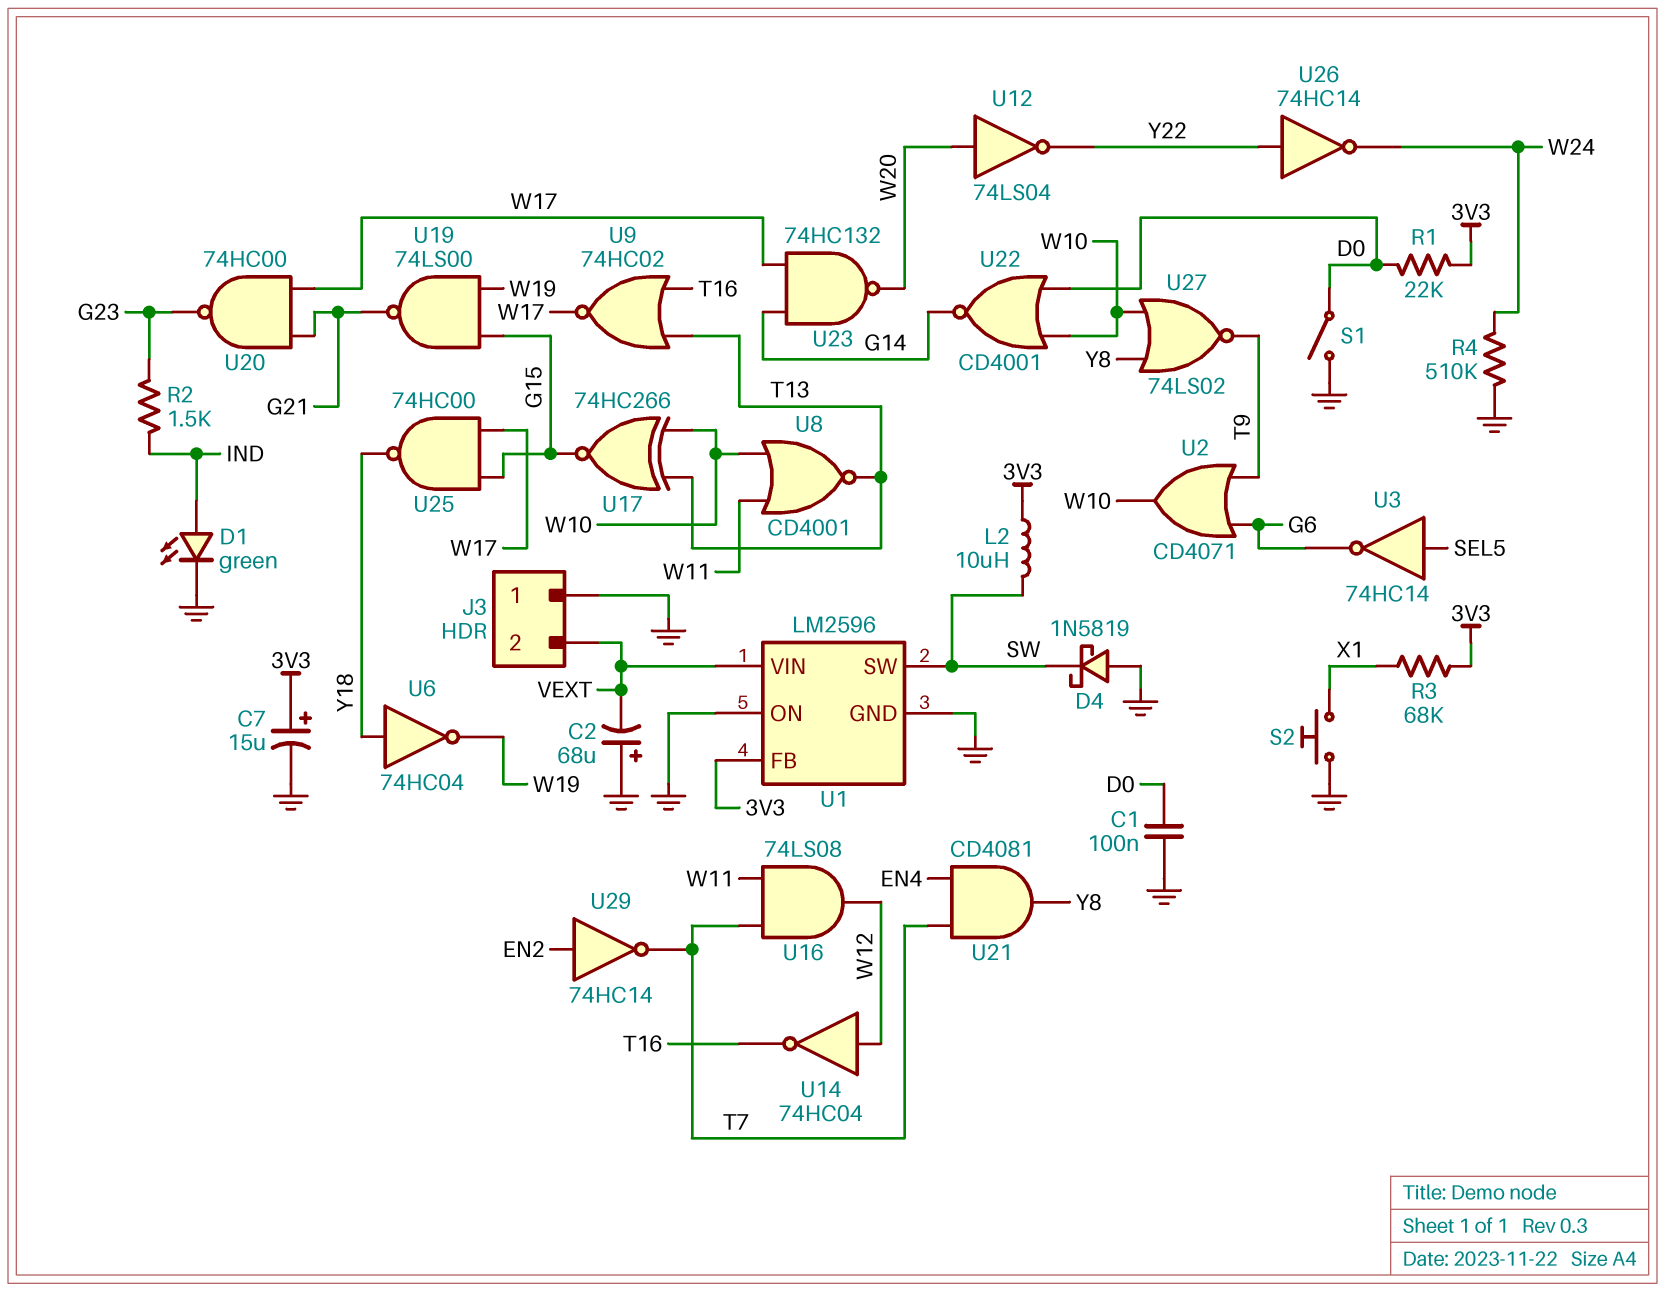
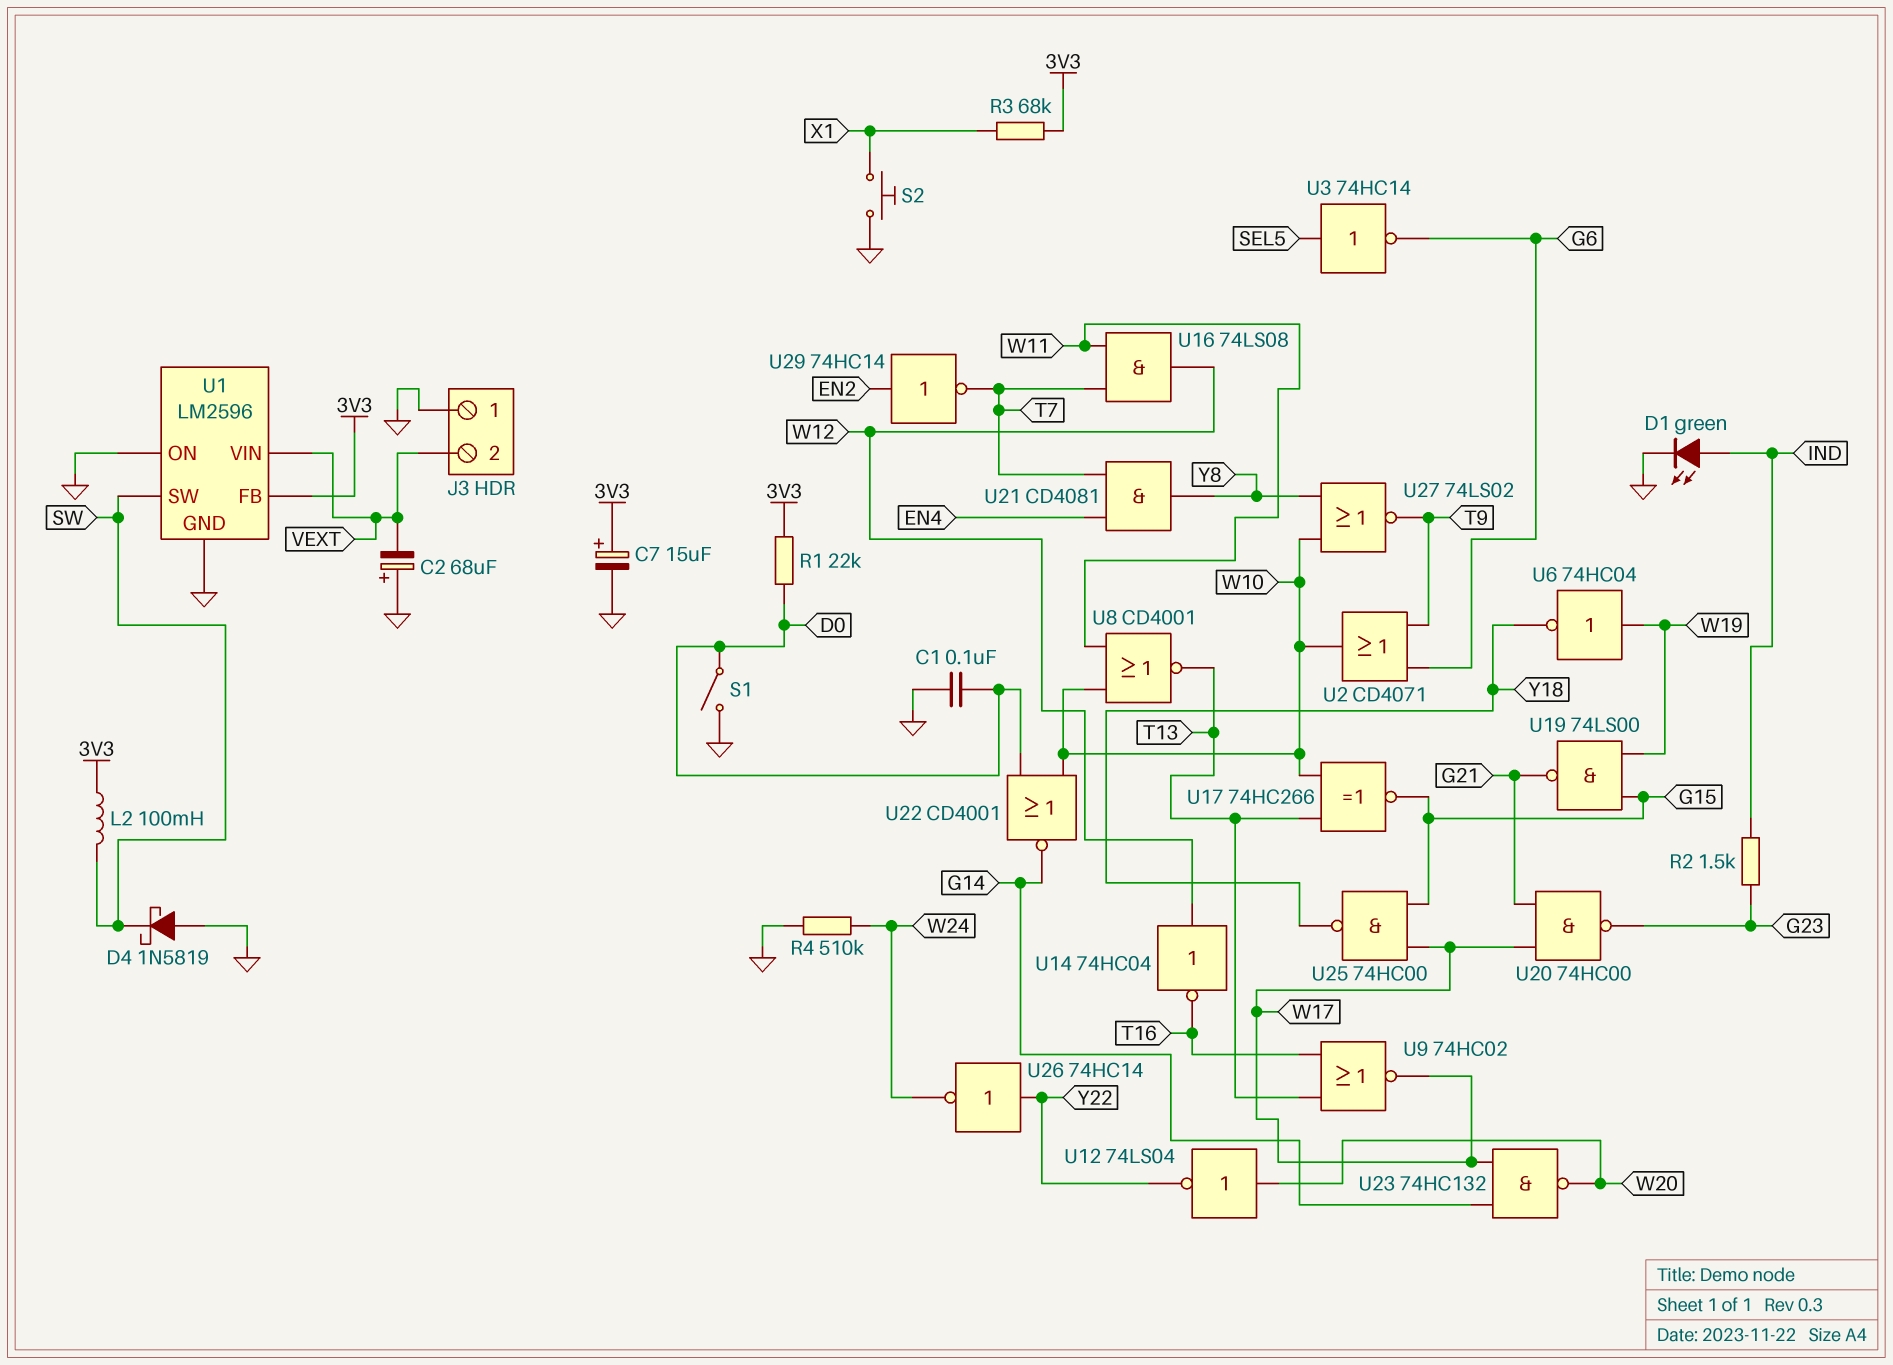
L2: 10uH (3V3, SW) -> 100mH (3V3, SW)
U6: NOT 74HC04 (in Y18, out W19) -> NOT 74HC04 (in W19, out Y18)

